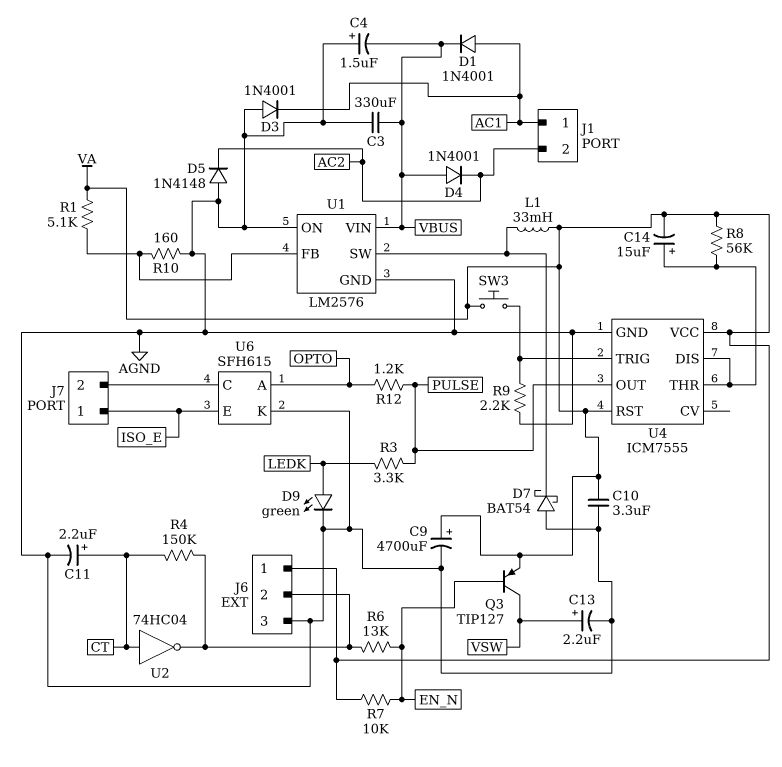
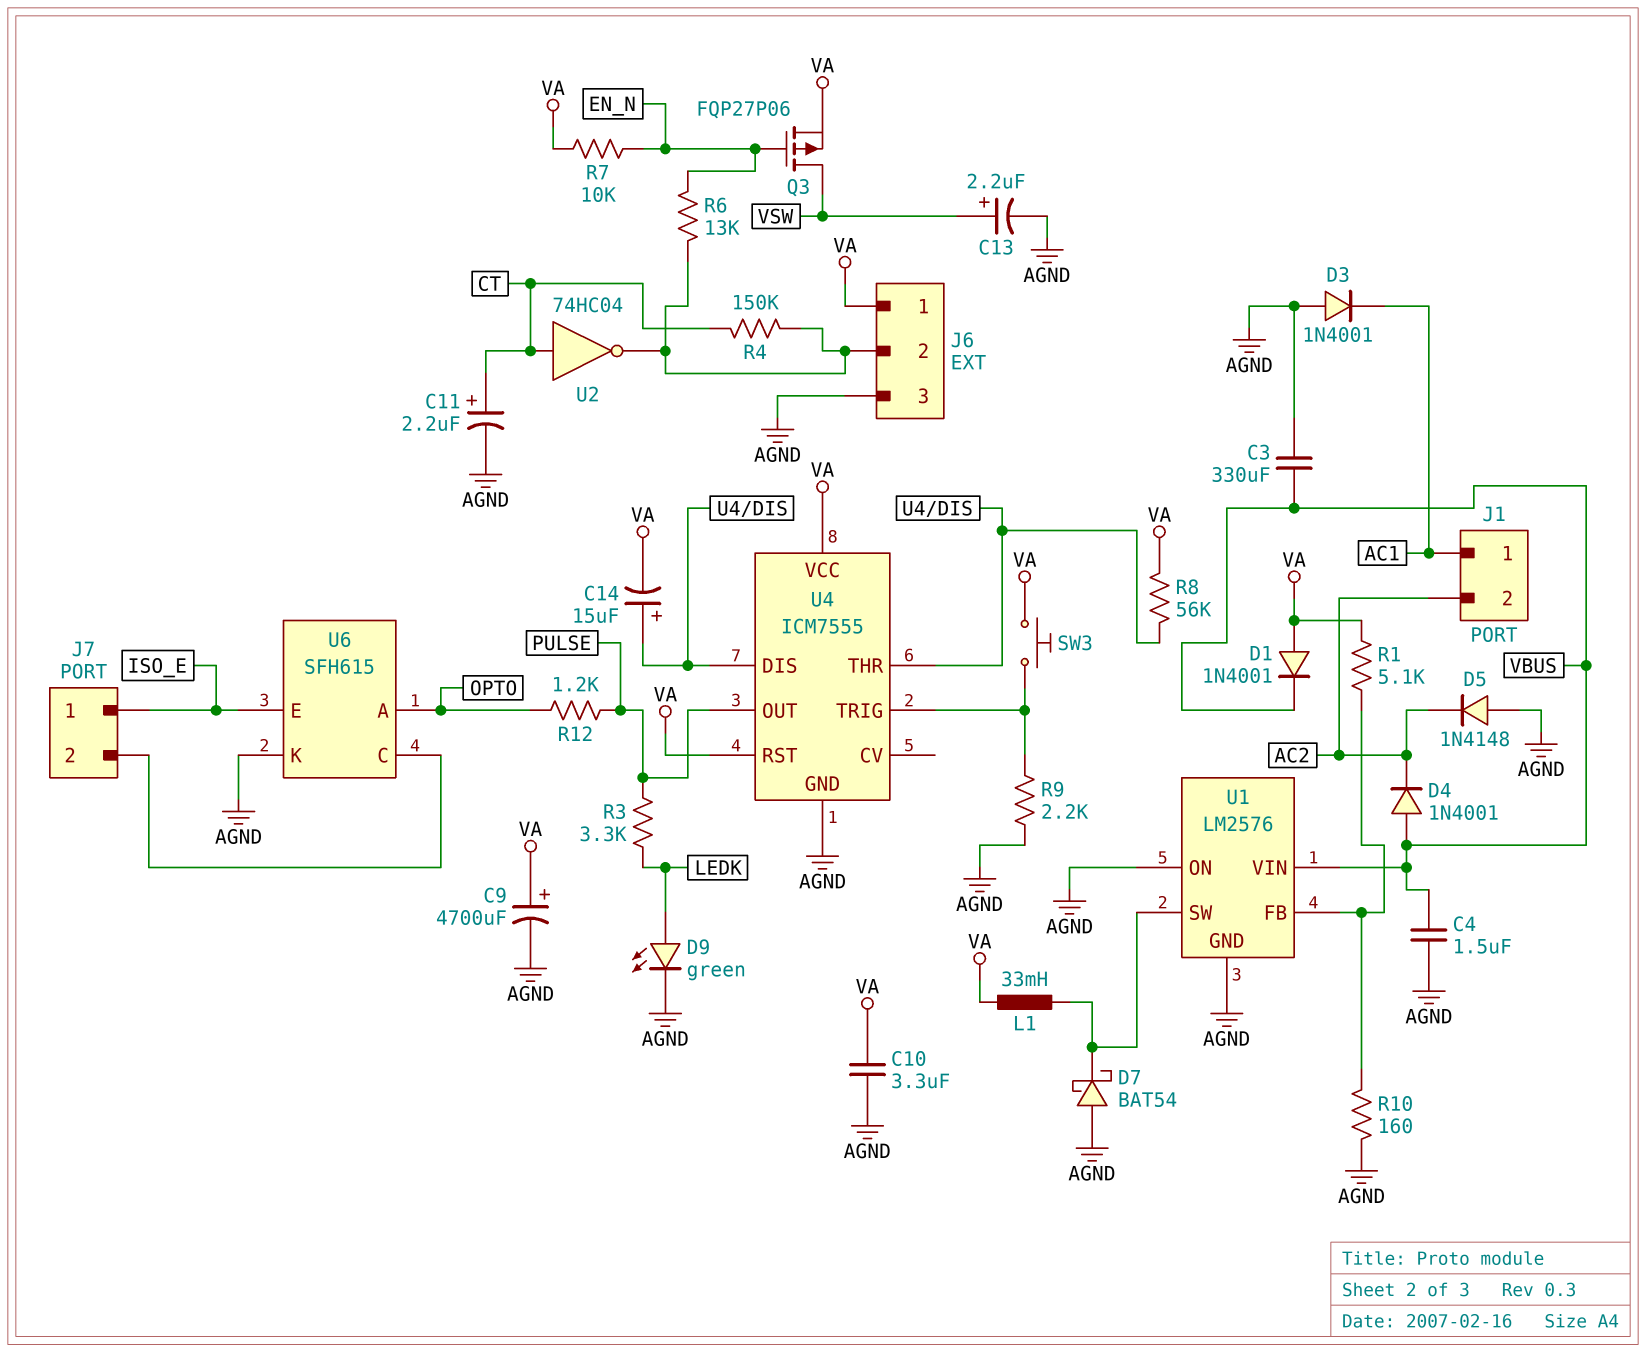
C4: 1.5uF (plus AGND, minus VBUS) -> 1.5uF (AGND, VBUS)
D1: diode 1N4001 (A AC1, K VBUS) -> diode 1N4001 (A VA, K VBUS)
Q3: PNP TIP127 (B EN_N, C VSW, E VA) -> PMOS FQP27P06 (G EN_N, D VSW, S VA)

